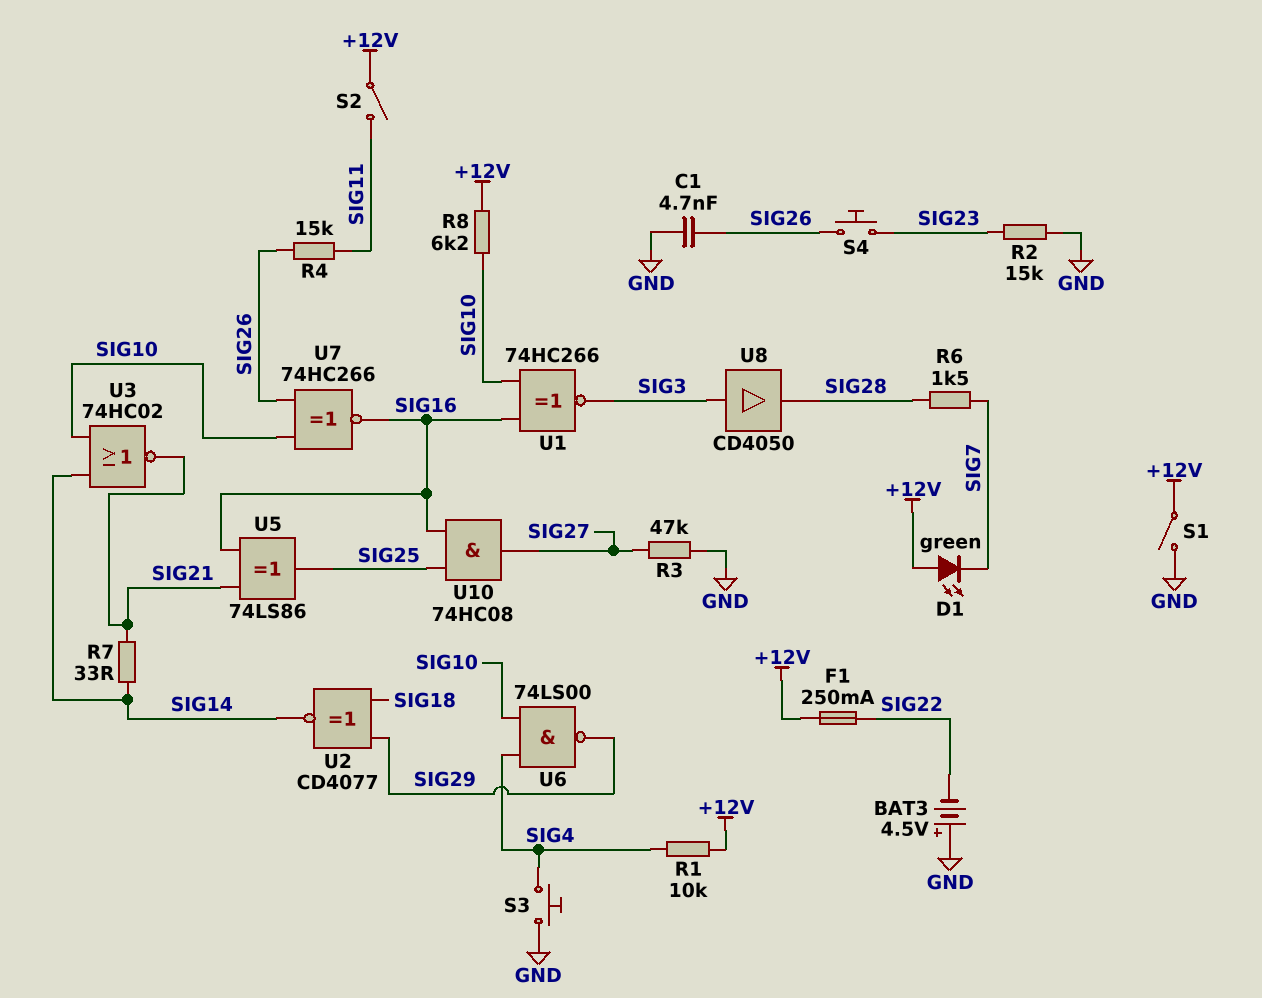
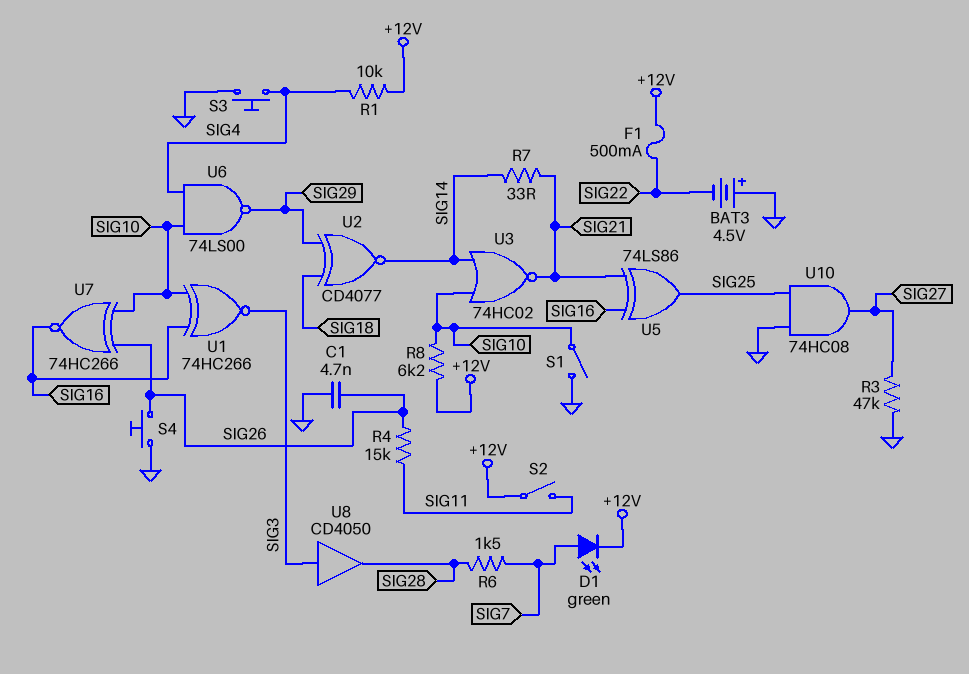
D1: LED green (A +12V, K SIG7) -> LED green (A SIG7, K +12V)
F1: 250mA (+12V, SIG22) -> 500mA (+12V, SIG22)
R2: 15k (GND, SIG23) -> none
S1: switch (+12V, GND) -> switch (GND, SIG10)
S4: button (SIG23, SIG26) -> button (GND, SIG26)
U10: AND 74HC08 (in SIG16, in SIG25, out SIG27) -> AND 74HC08 (in GND, in SIG25, out SIG27)

